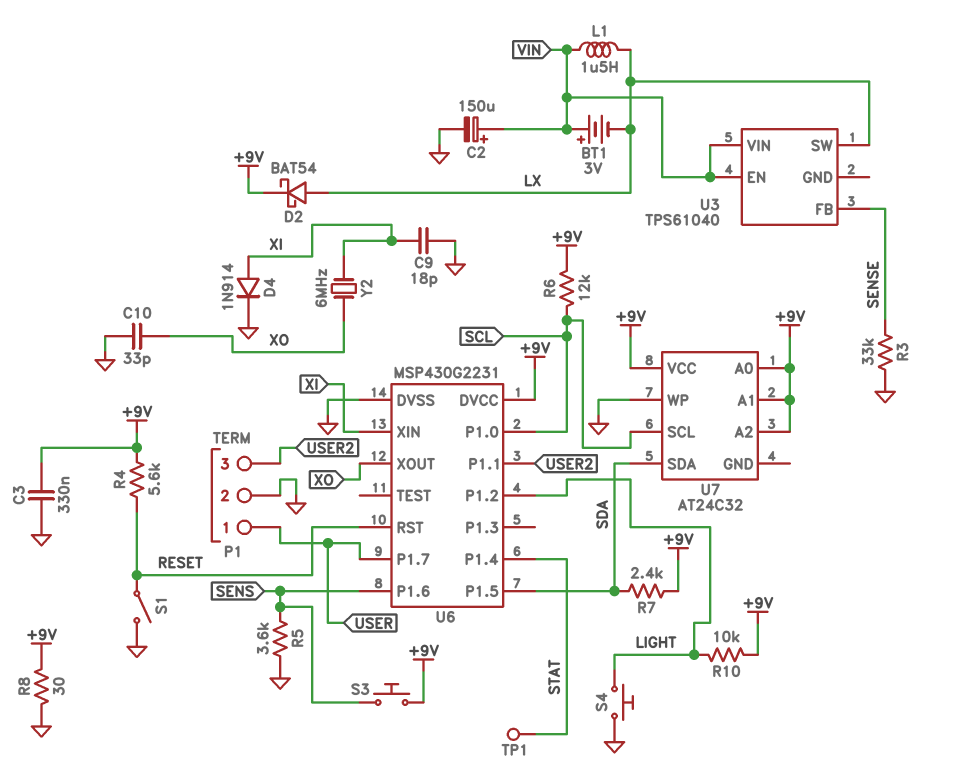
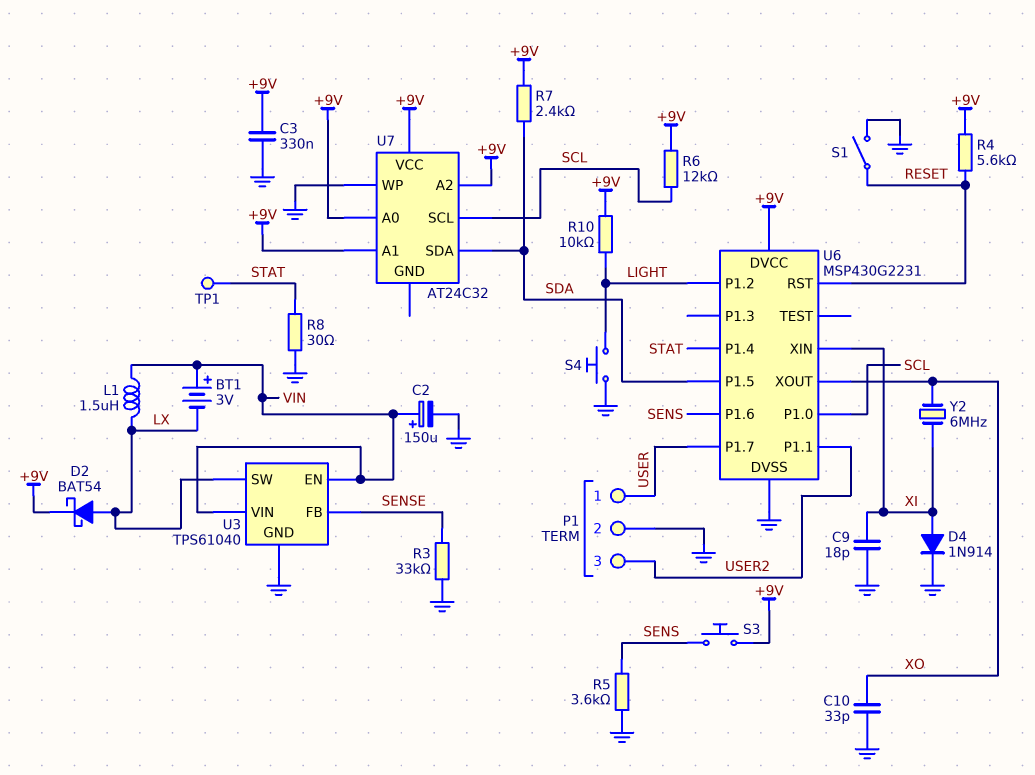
R8: 30 (+9V, GND) -> 30 (GND, STAT)
U3 pin GND: none -> GND

